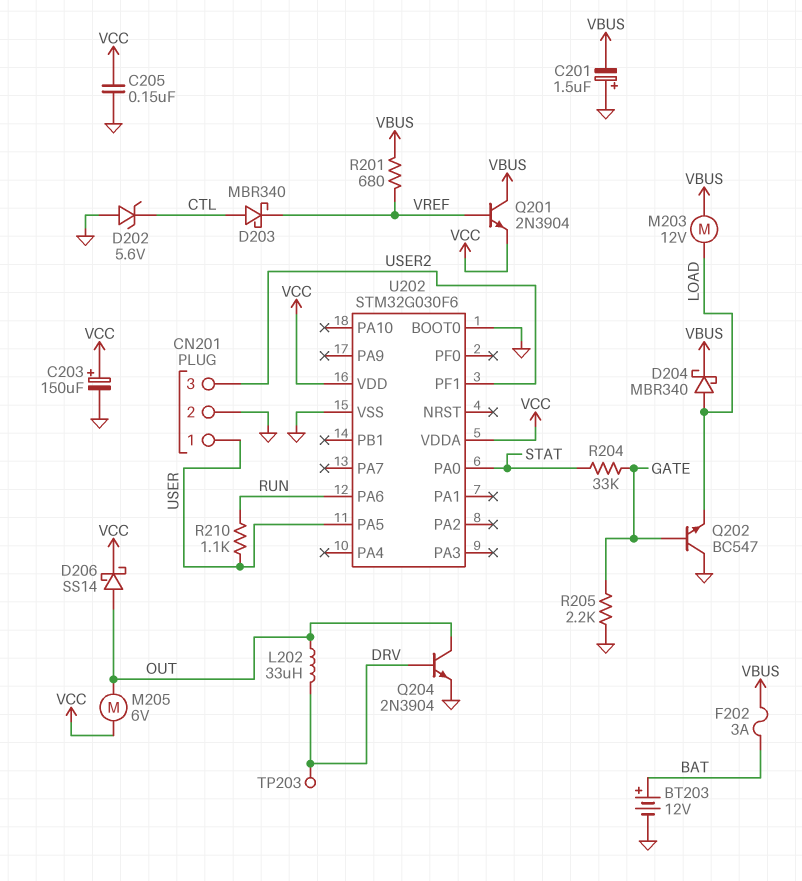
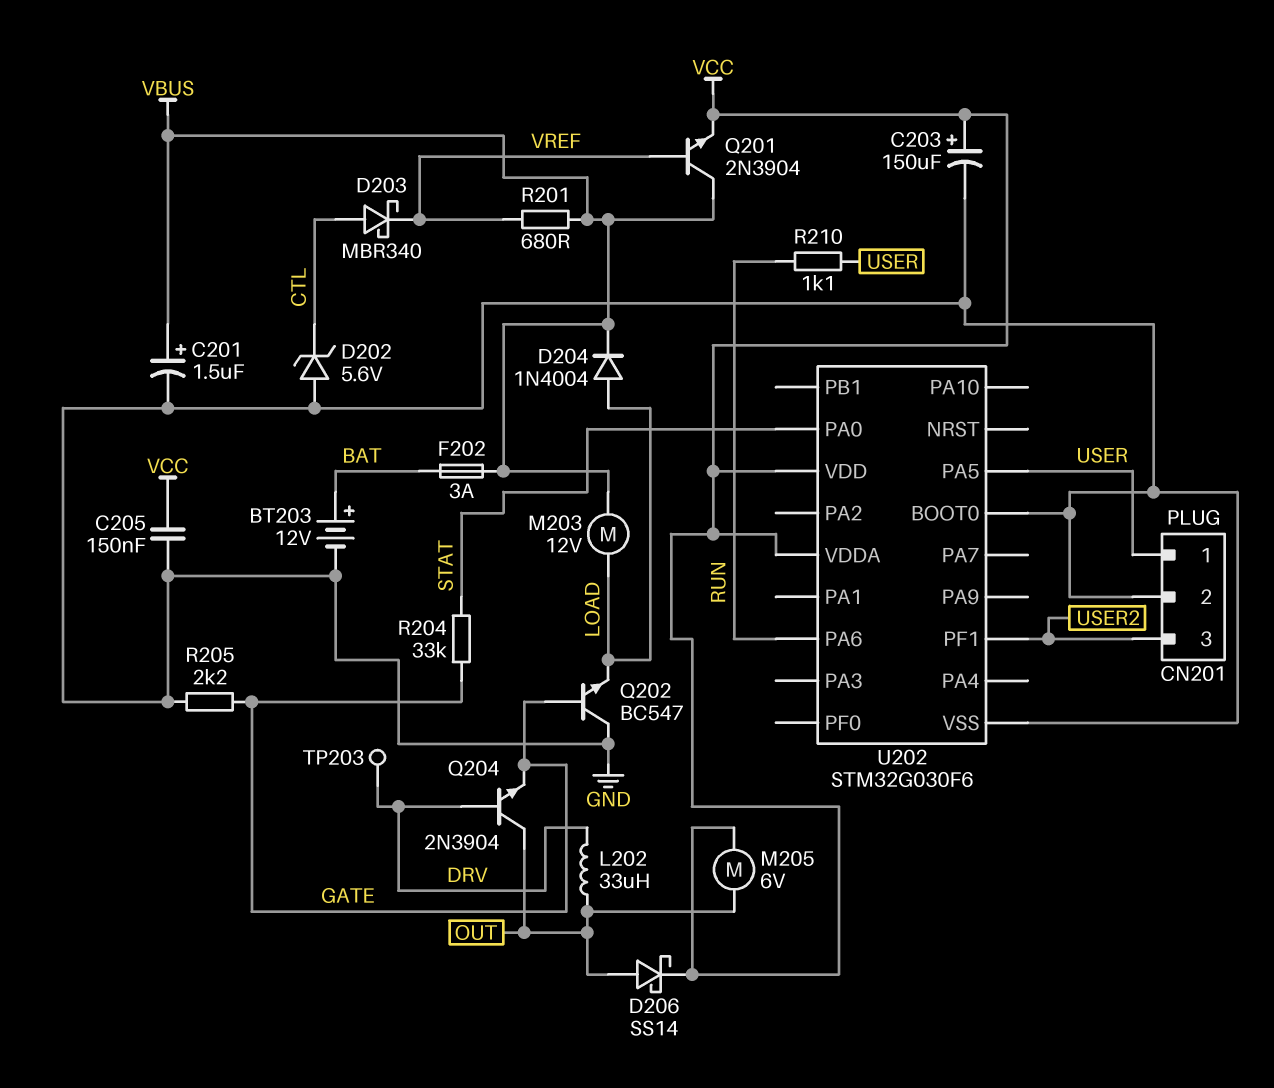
C201: 1.5uF (plus GND, minus VBUS) -> 1.5uF (plus VBUS, minus GND)
D204: schottky MBR340 (A LOAD, K VBUS) -> diode 1N4004 (A LOAD, K VBUS)
Q204: NPN 2N3904 (B DRV, C OUT, E GND) -> NPN 2N3904 (B DRV, C OUT, E GATE)

